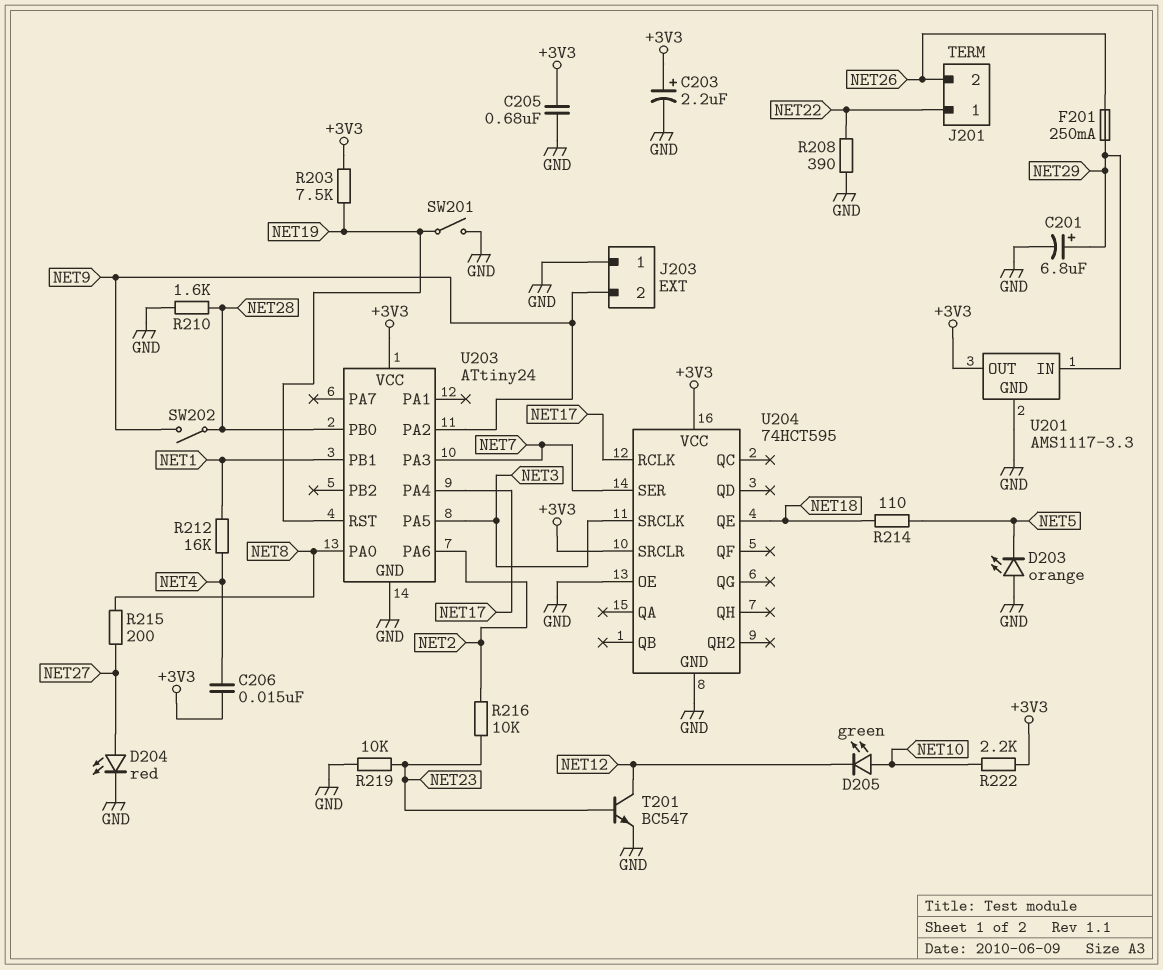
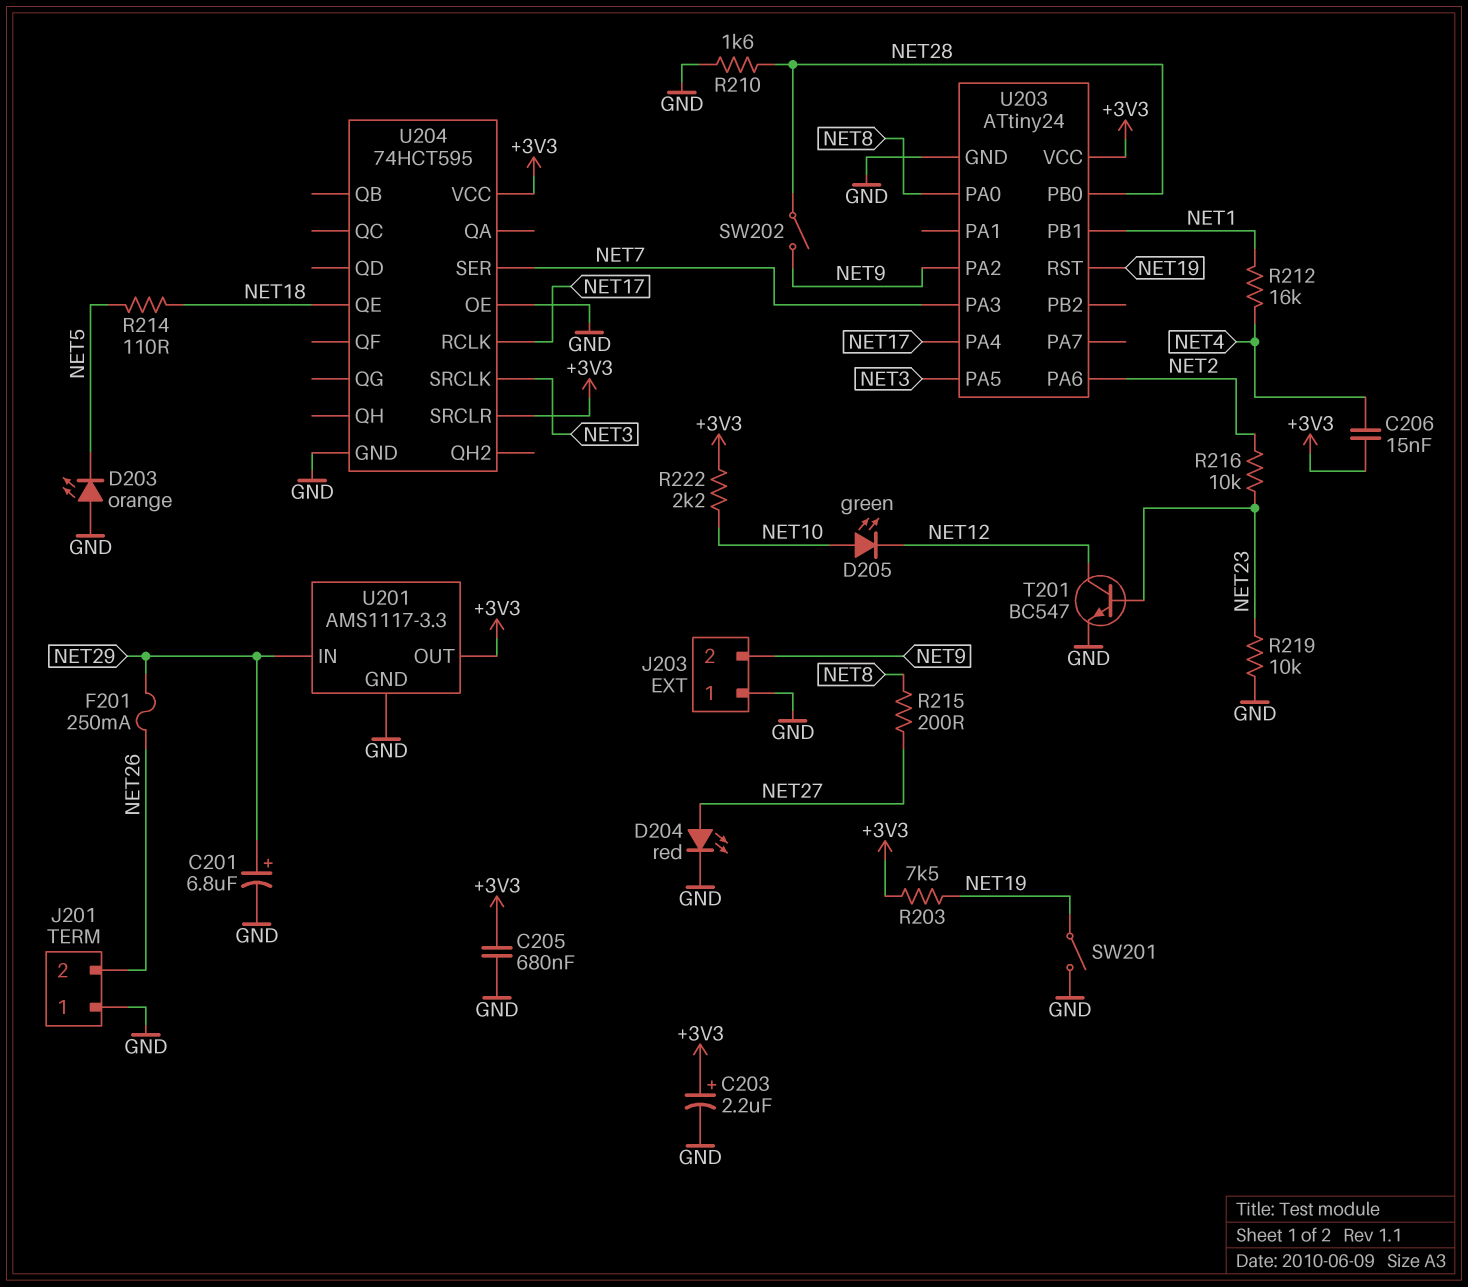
J201 pin 1: NET22 -> GND
R208: 390 (GND, NET22) -> none

